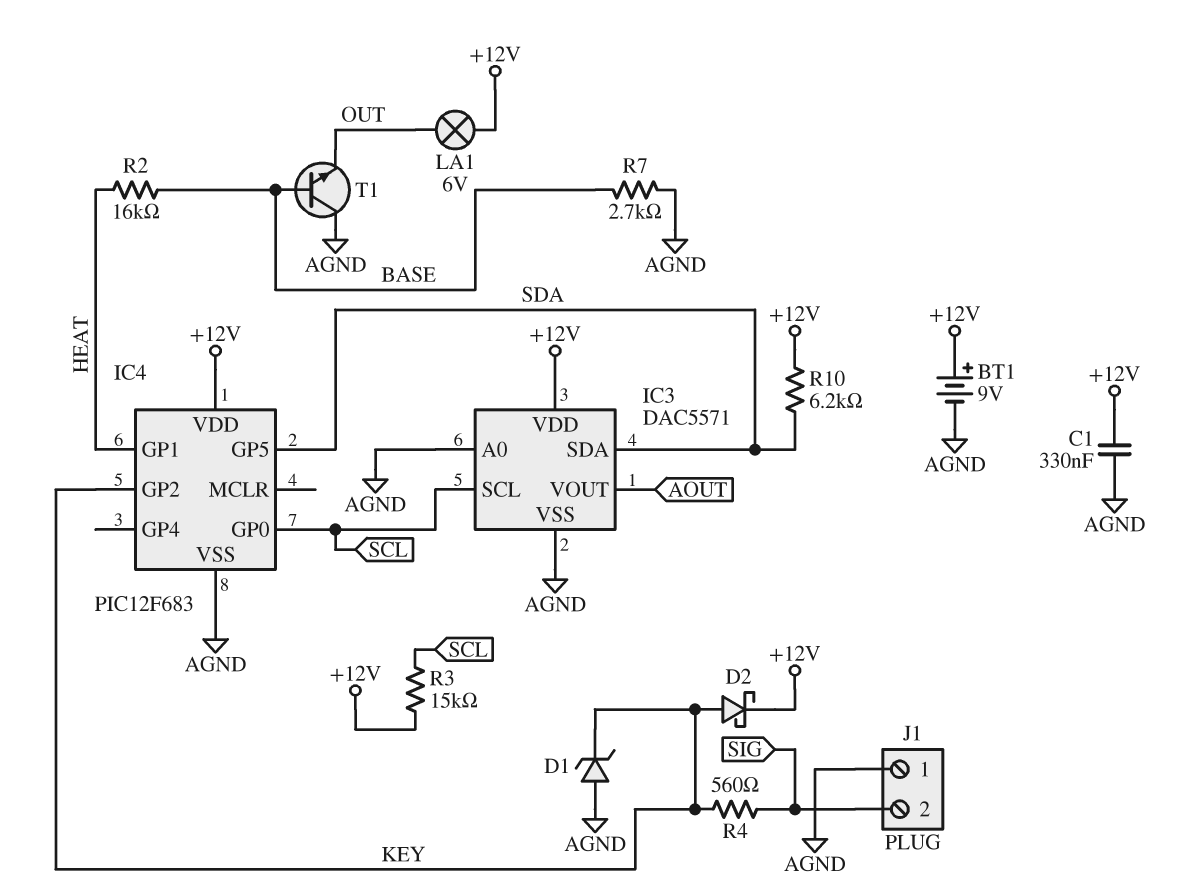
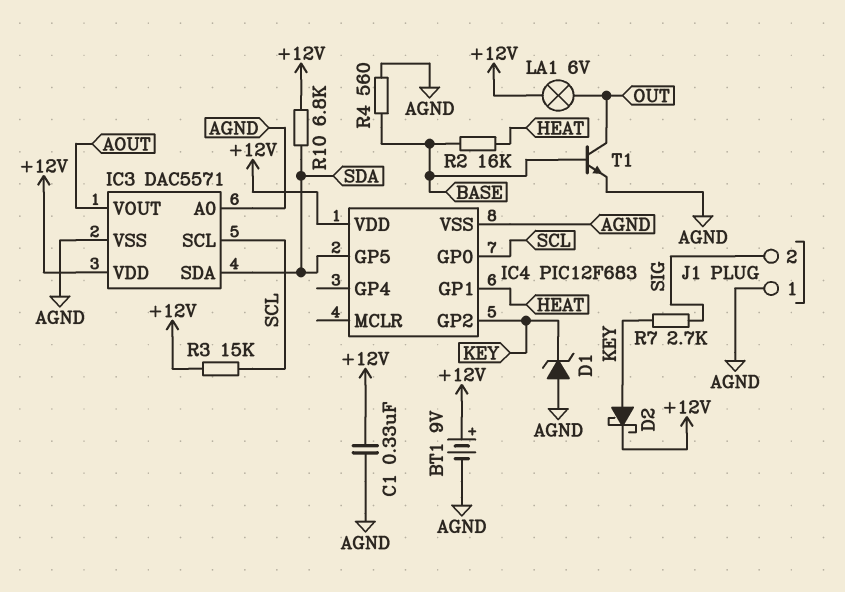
R4: 560 (KEY, SIG) -> 560 (AGND, BASE)
R7: 2.7k (AGND, BASE) -> 2.7k (KEY, SIG)
R10: 6.2k (+12V, SDA) -> 6.8k (+12V, SDA)
T1: NPN (B BASE, C AGND, E OUT) -> NPN (B BASE, C OUT, E AGND)

